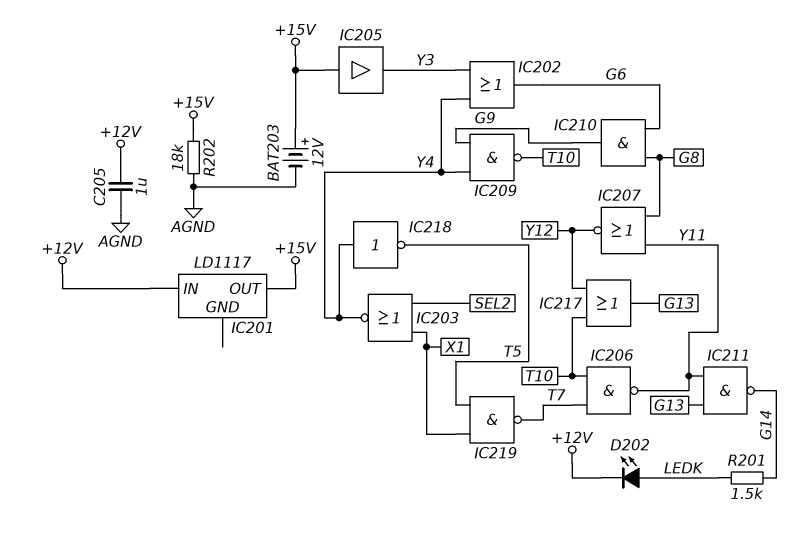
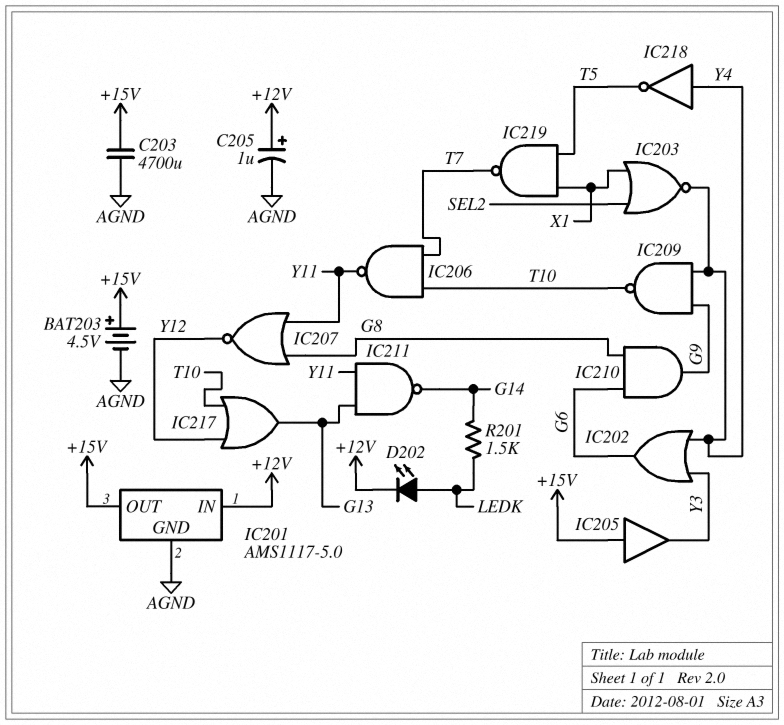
BAT203: 12V (plus +15V, minus AGND) -> 4.5V (plus +15V, minus AGND)
C203: none -> 4700uF (+15V, AGND)
C205: 1uF (+12V, AGND) -> 1uF (plus +12V, minus AGND)
IC201: LD1117 -> AMS1117-5.0
IC201 pin GND: none -> AGND
R202: 18k (+15V, AGND) -> none

